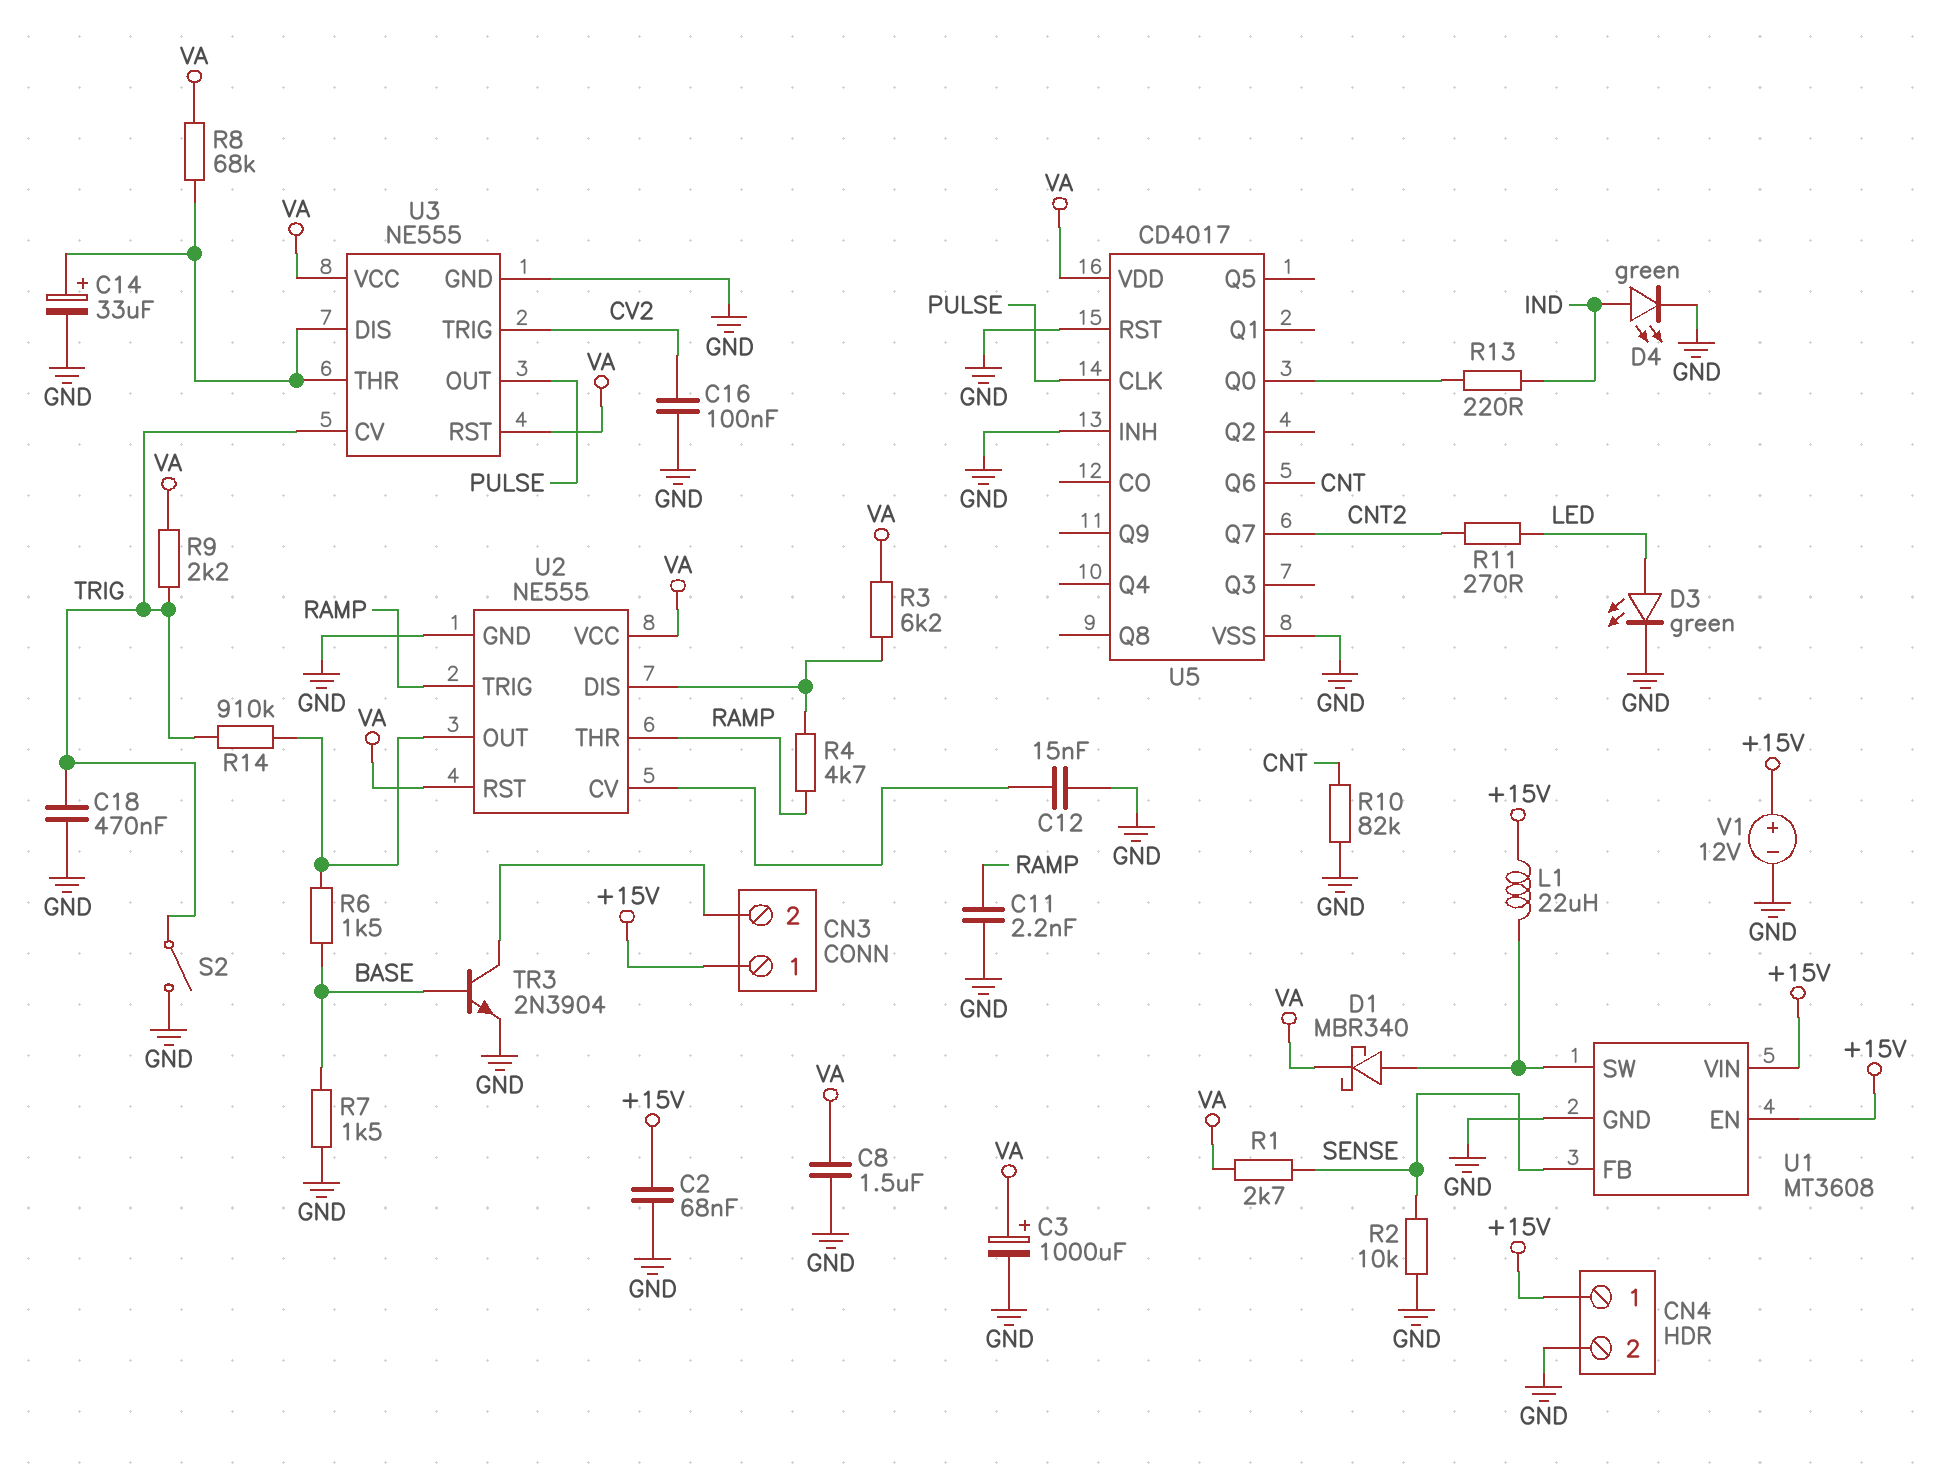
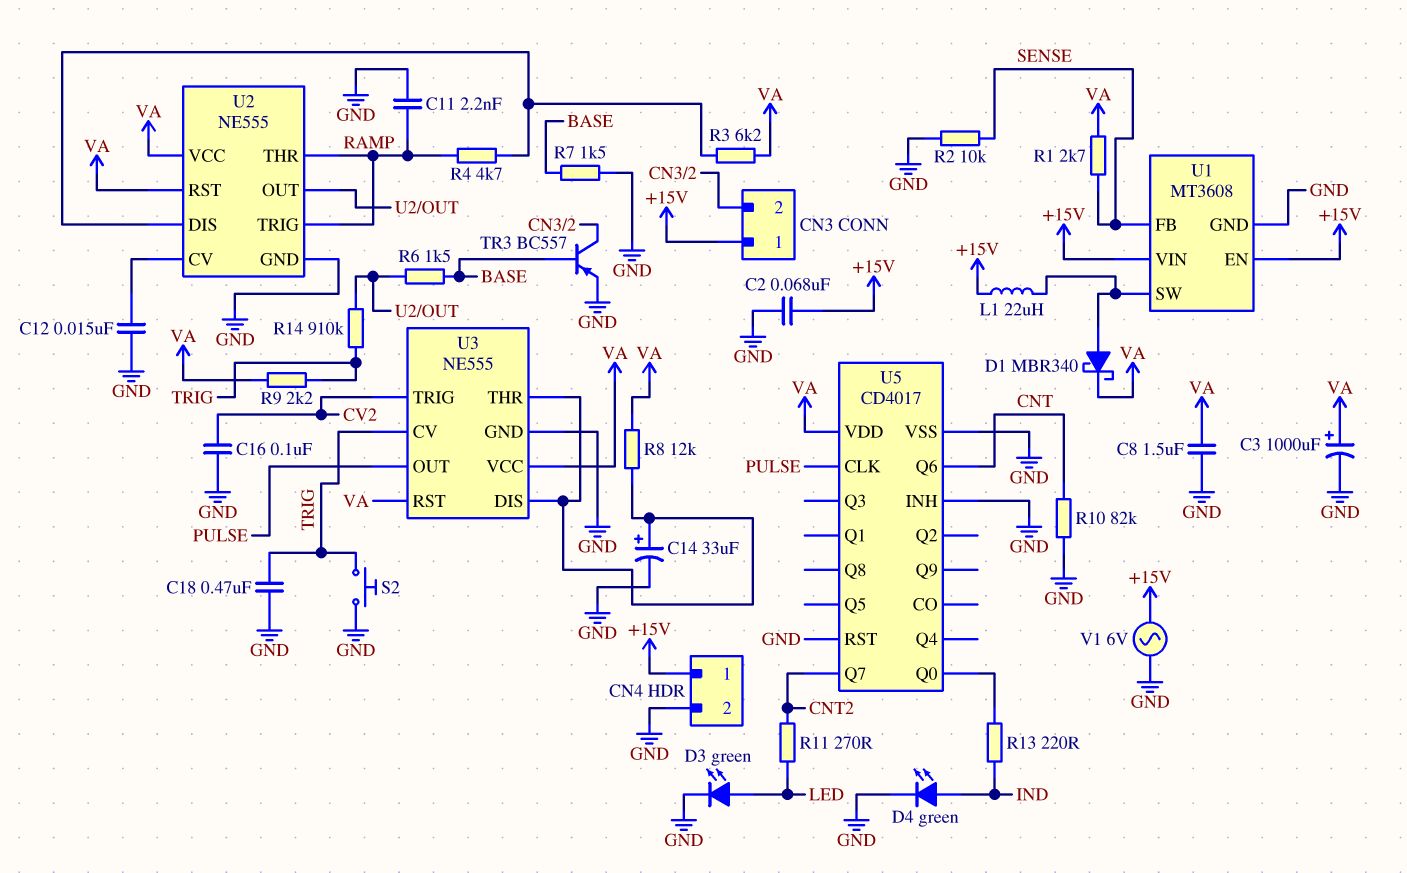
R8: 68k (U3/DIS, VA) -> 12k (U3/DIS, VA)
S2: switch (GND, TRIG) -> button (GND, TRIG)
TR3: NPN 2N3904 (B BASE, C CN3/2, E GND) -> PNP BC557 (B BASE, C CN3/2, E GND)
V1: 12V (plus +15V, minus GND) -> AC 6V (+15V, GND)

